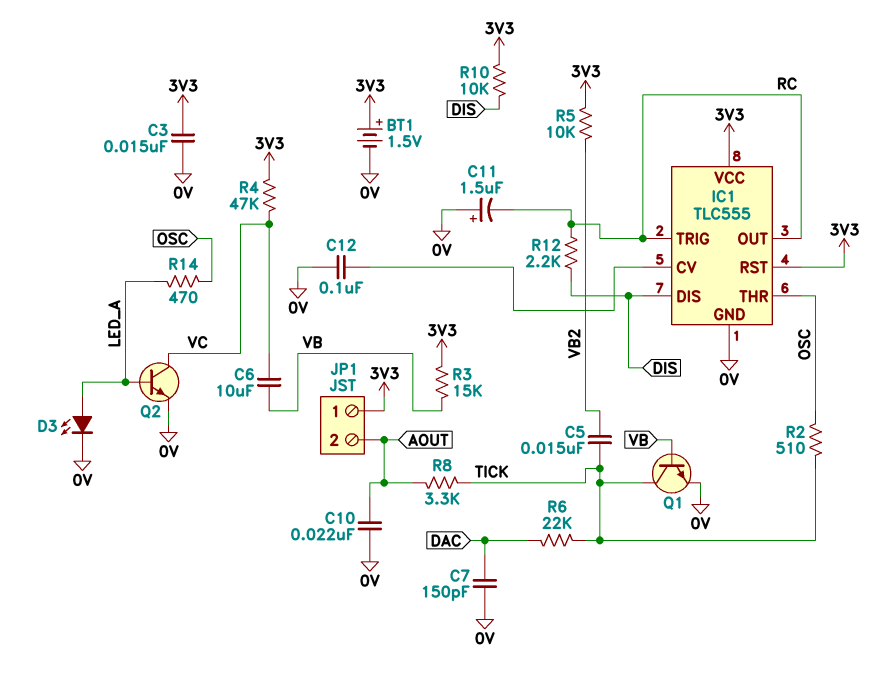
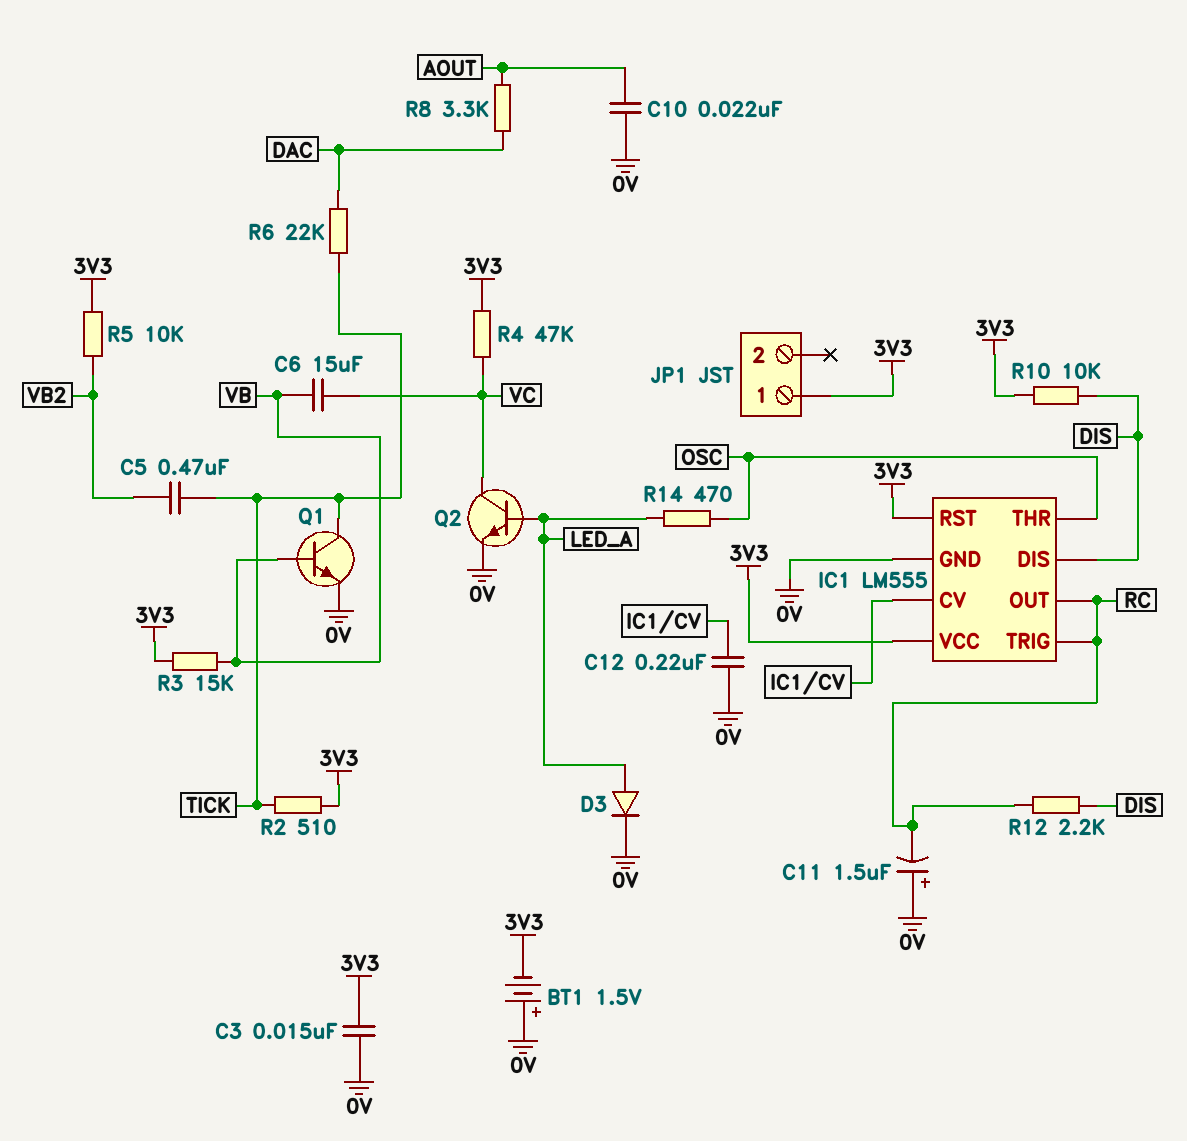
BT1: 1.5V (plus 3V3, minus 0V) -> 1.5V (plus 0V, minus 3V3)
C5: 15nF (TICK, VB2) -> 470nF (TICK, VB2)
C6: 10uF (VB, VC) -> 15uF (VB, VC)
C7: 150pF (0V, DAC) -> none
C12: 100nF (0V, IC1/CV) -> 220nF (0V, IC1/CV)
D3: LED (A LED_A, K 0V) -> diode (A LED_A, K 0V)
IC1: TLC555 -> LM555
JP1 pin 2: AOUT -> none
R2: 510 (OSC, TICK) -> 510 (3V3, TICK)
R8: 3.3k (AOUT, TICK) -> 3.3k (AOUT, DAC)

